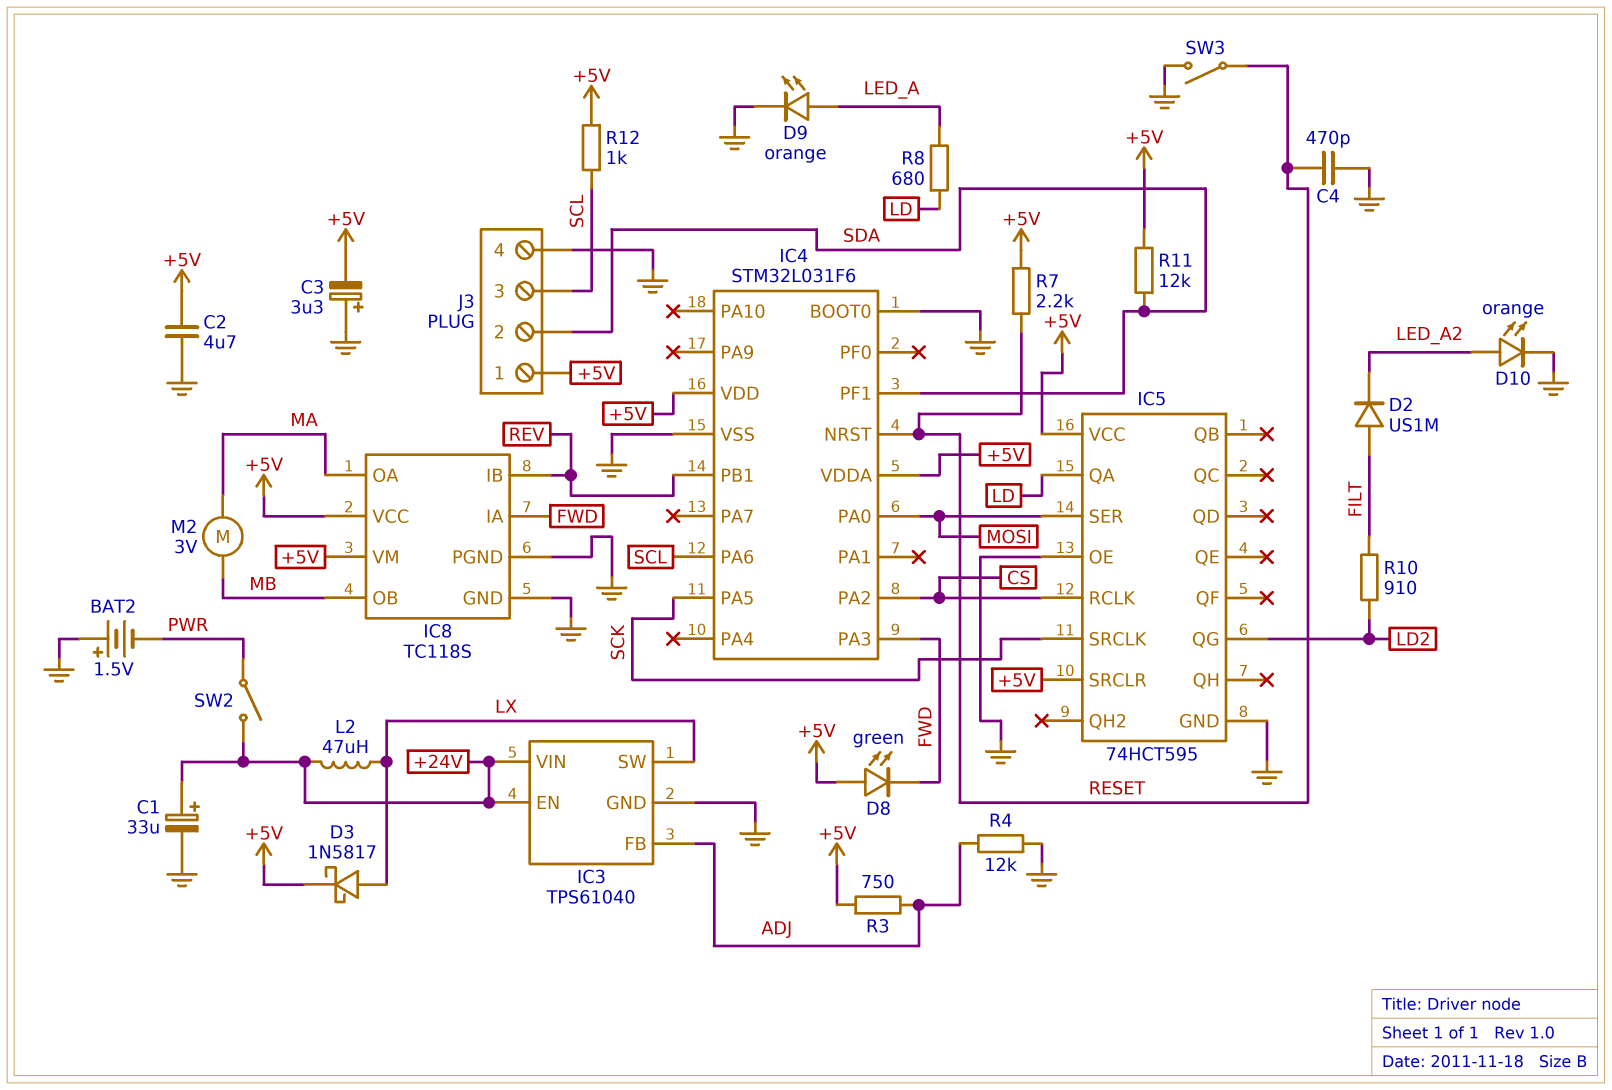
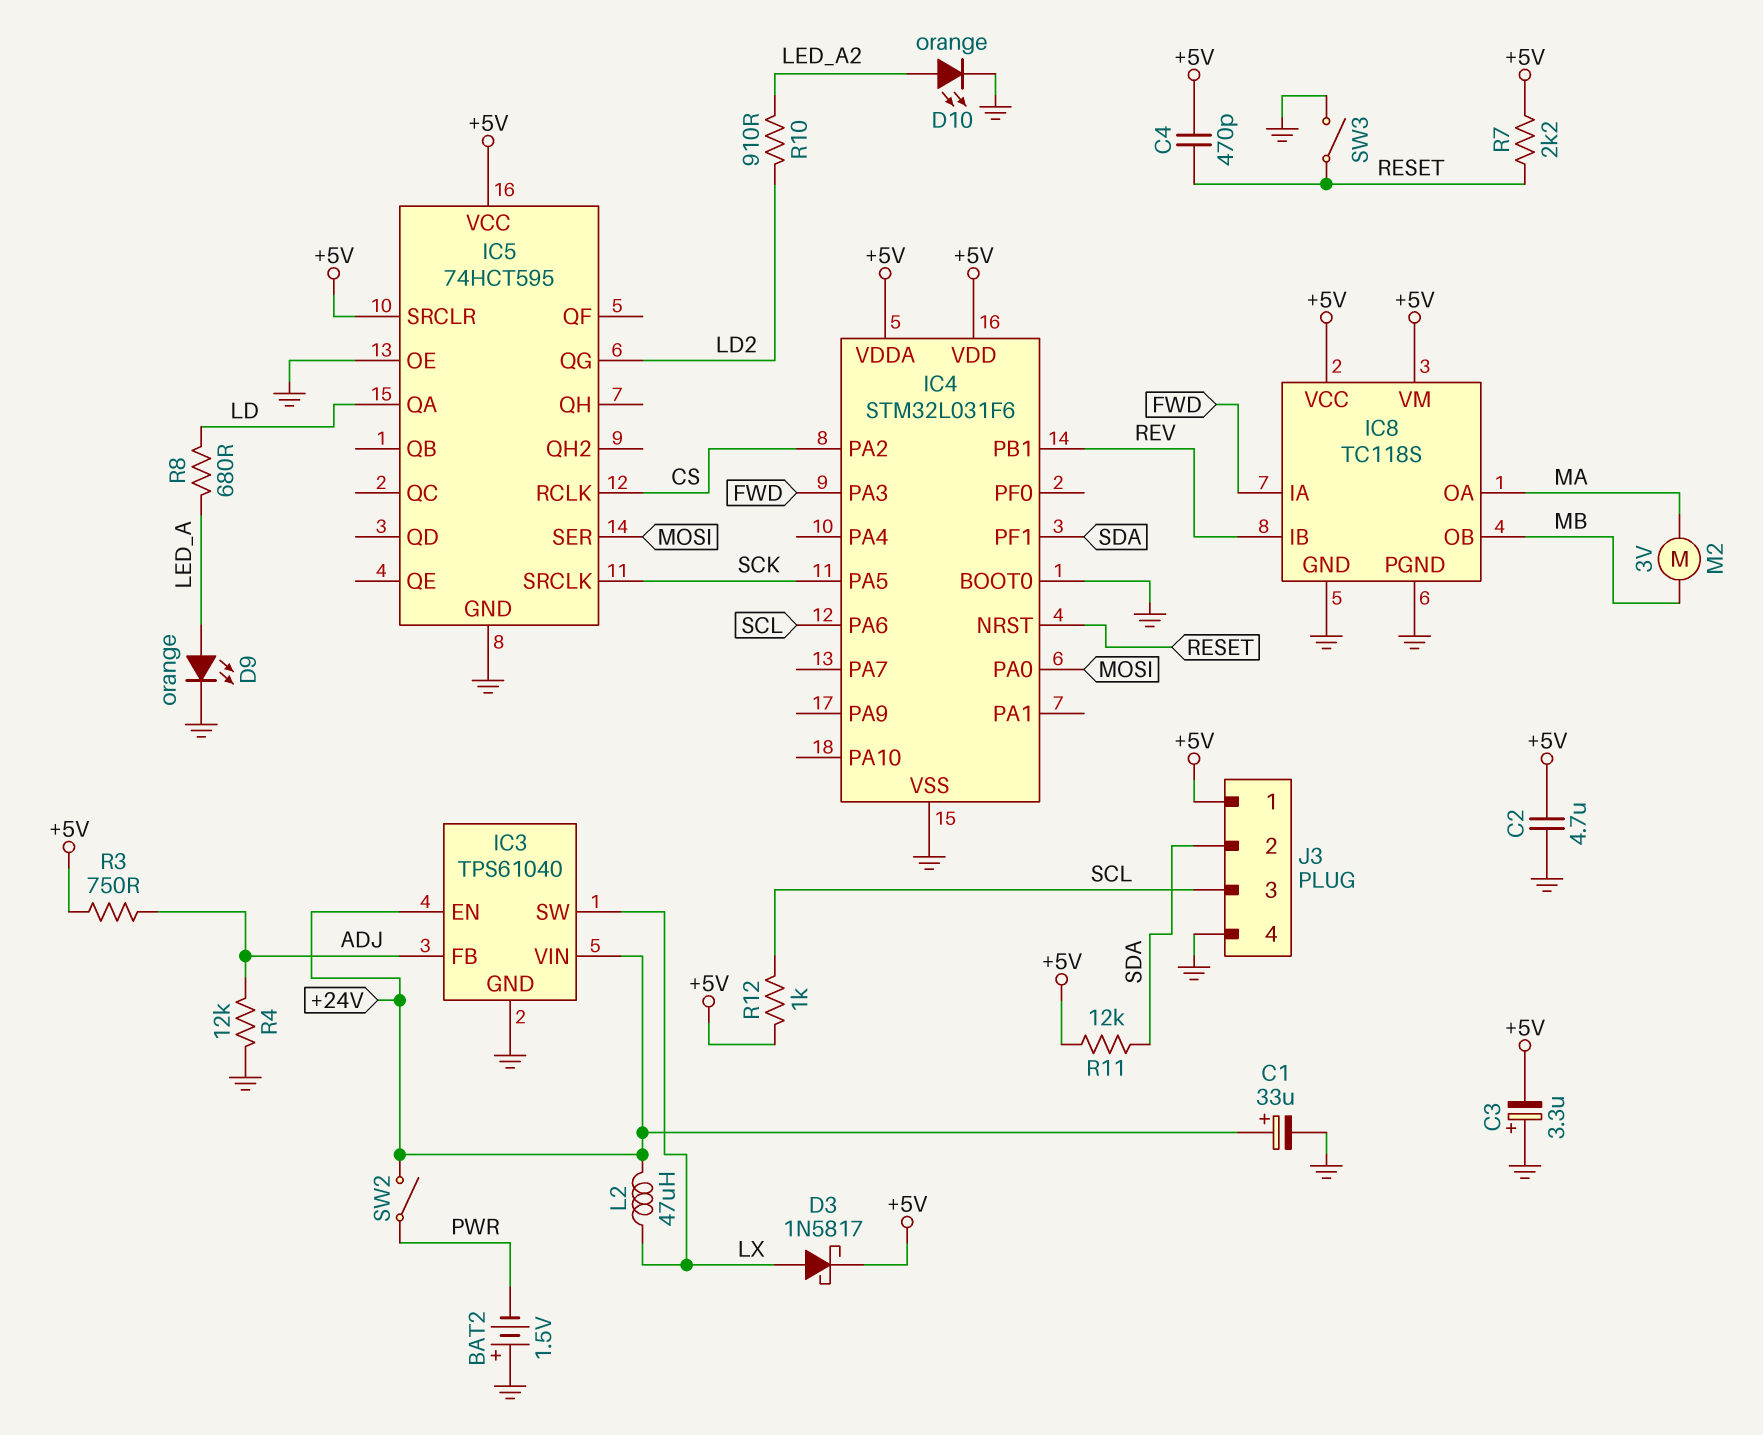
C4: 470pF (GND, RESET) -> 470pF (+5V, RESET)
D2: diode US1M (A FILT, K LED_A2) -> none
D8: LED green (A +5V, K FWD) -> none
R10: 910 (FILT, LD2) -> 910 (LD2, LED_A2)

